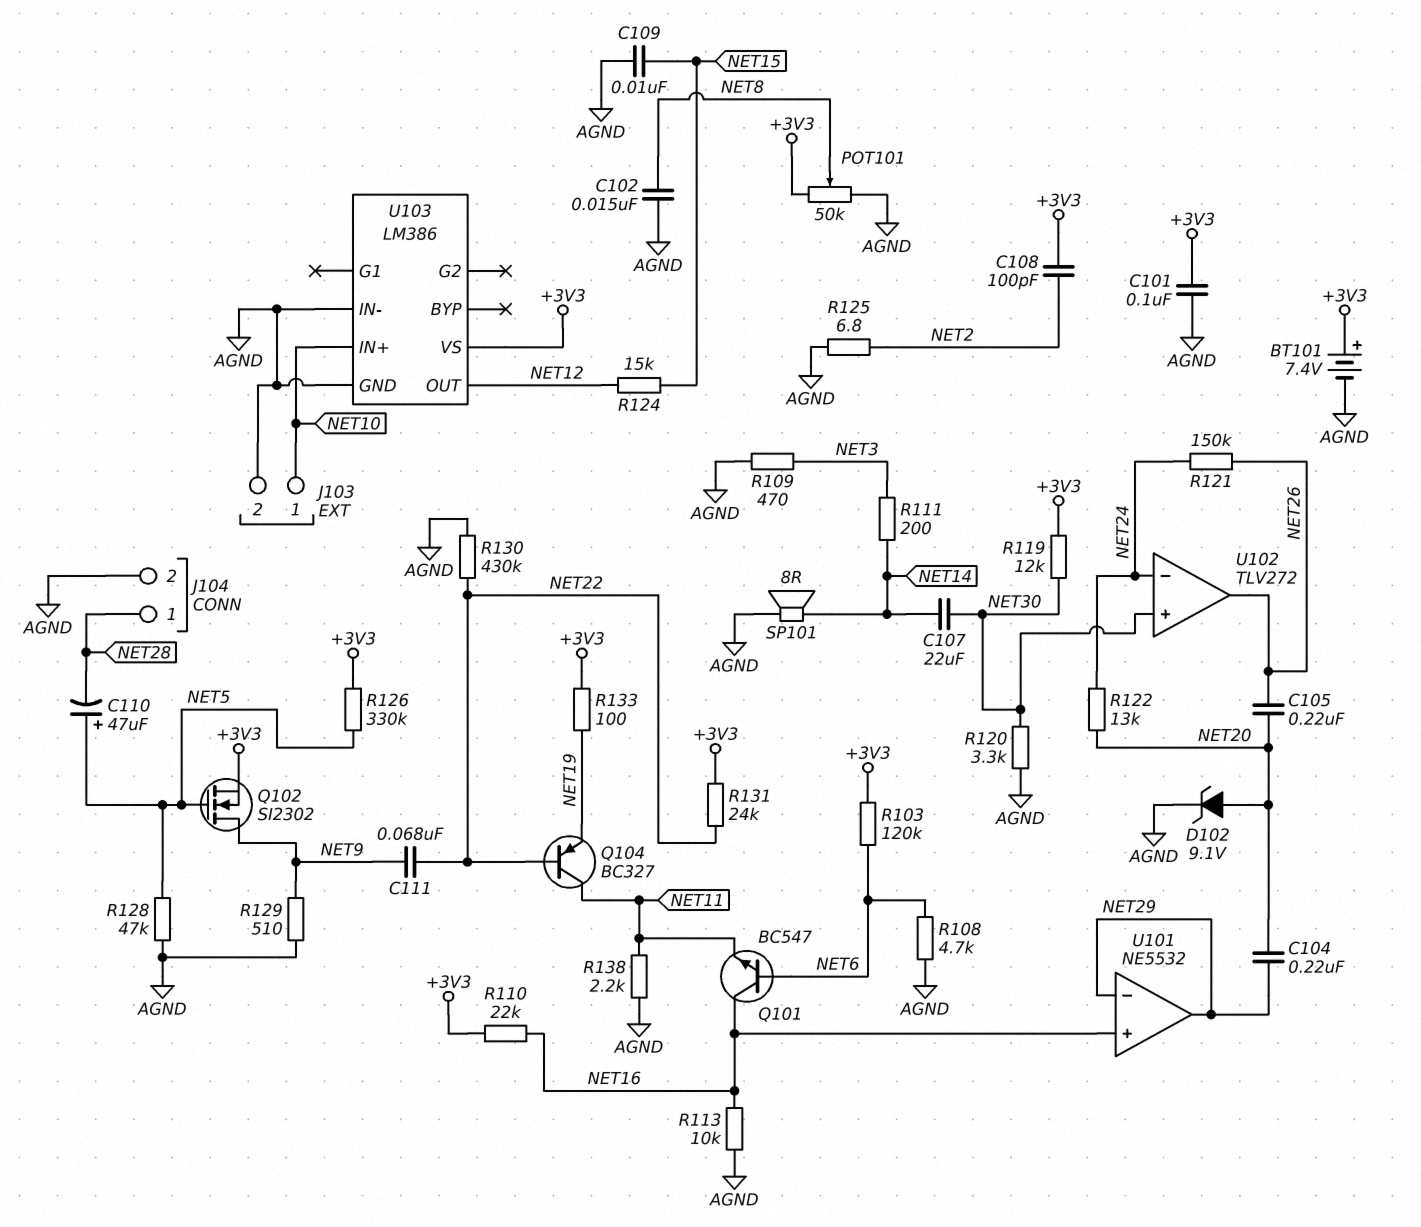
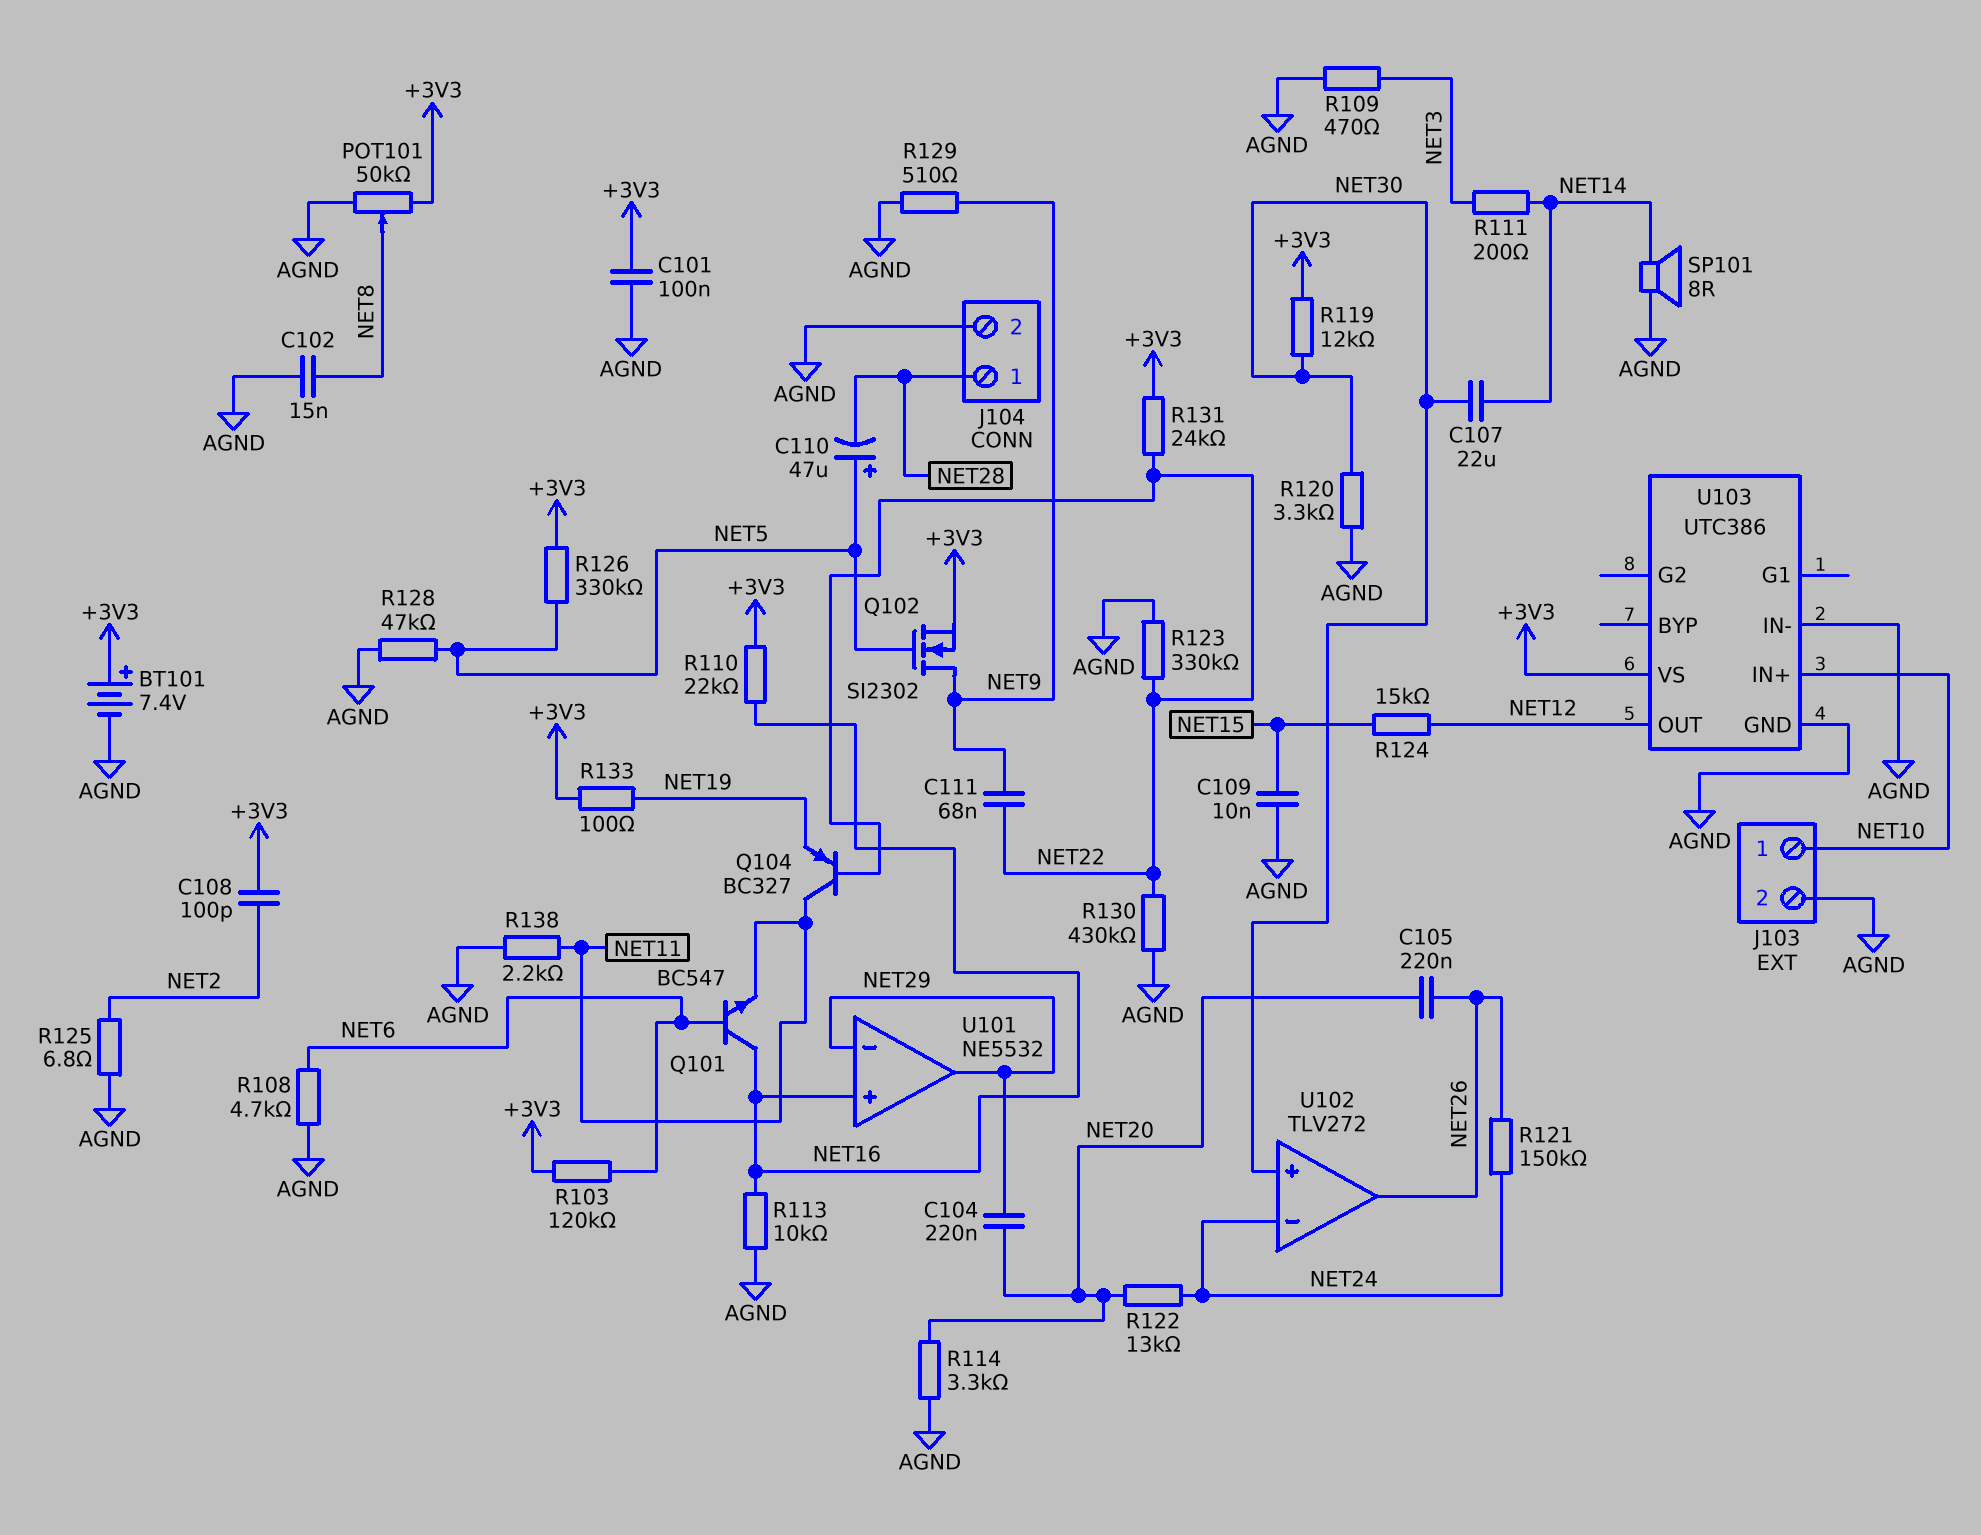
D102: zener 9.1V (A NET20, K AGND) -> none
R114: none -> 3.3k (AGND, NET20)
R123: none -> 330k (AGND, NET22)
U103: LM386 -> UTC386

